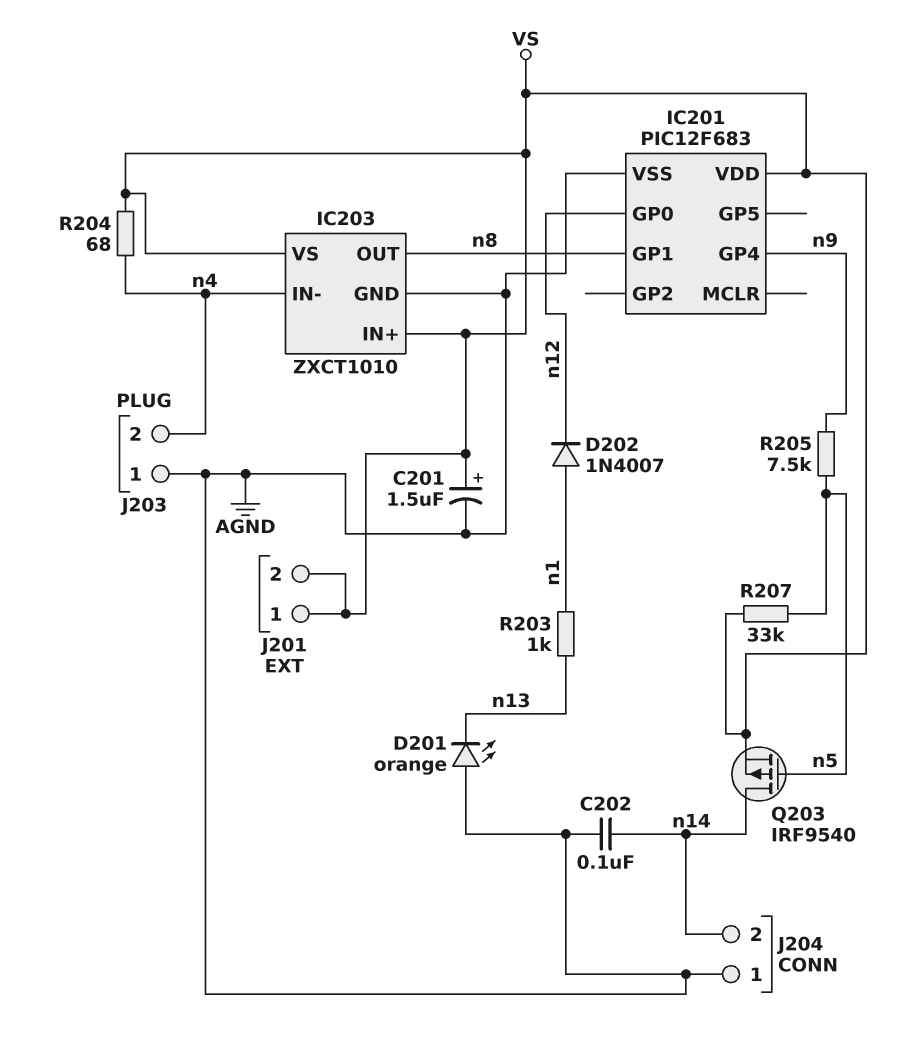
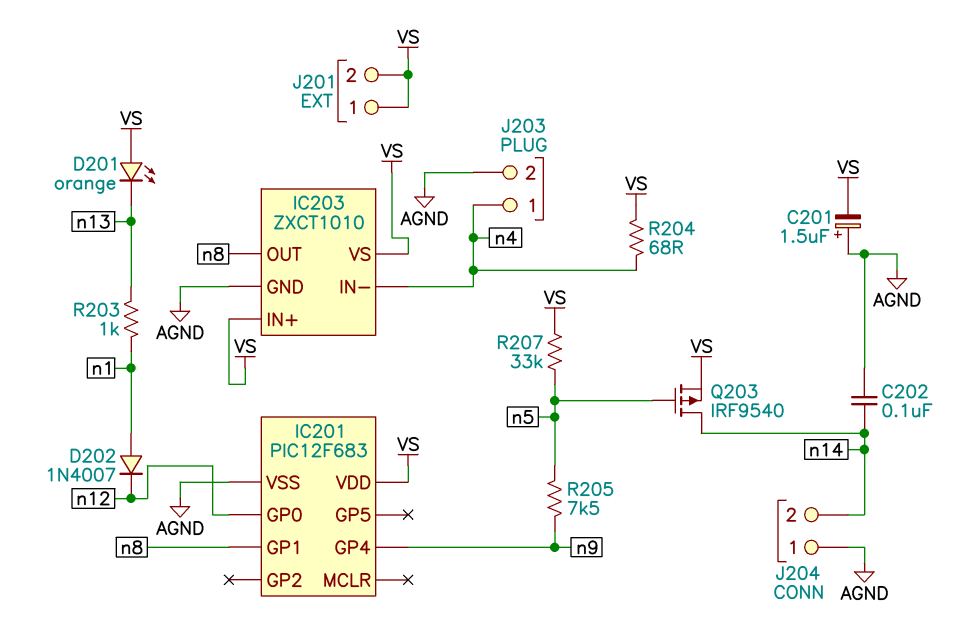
C201: 1.5uF (plus VS, minus AGND) -> 1.5uF (plus AGND, minus VS)
D201: LED orange (A AGND, K n13) -> LED orange (A VS, K n13)
J203 pin 1: AGND -> n4
J203 pin 2: n4 -> AGND

